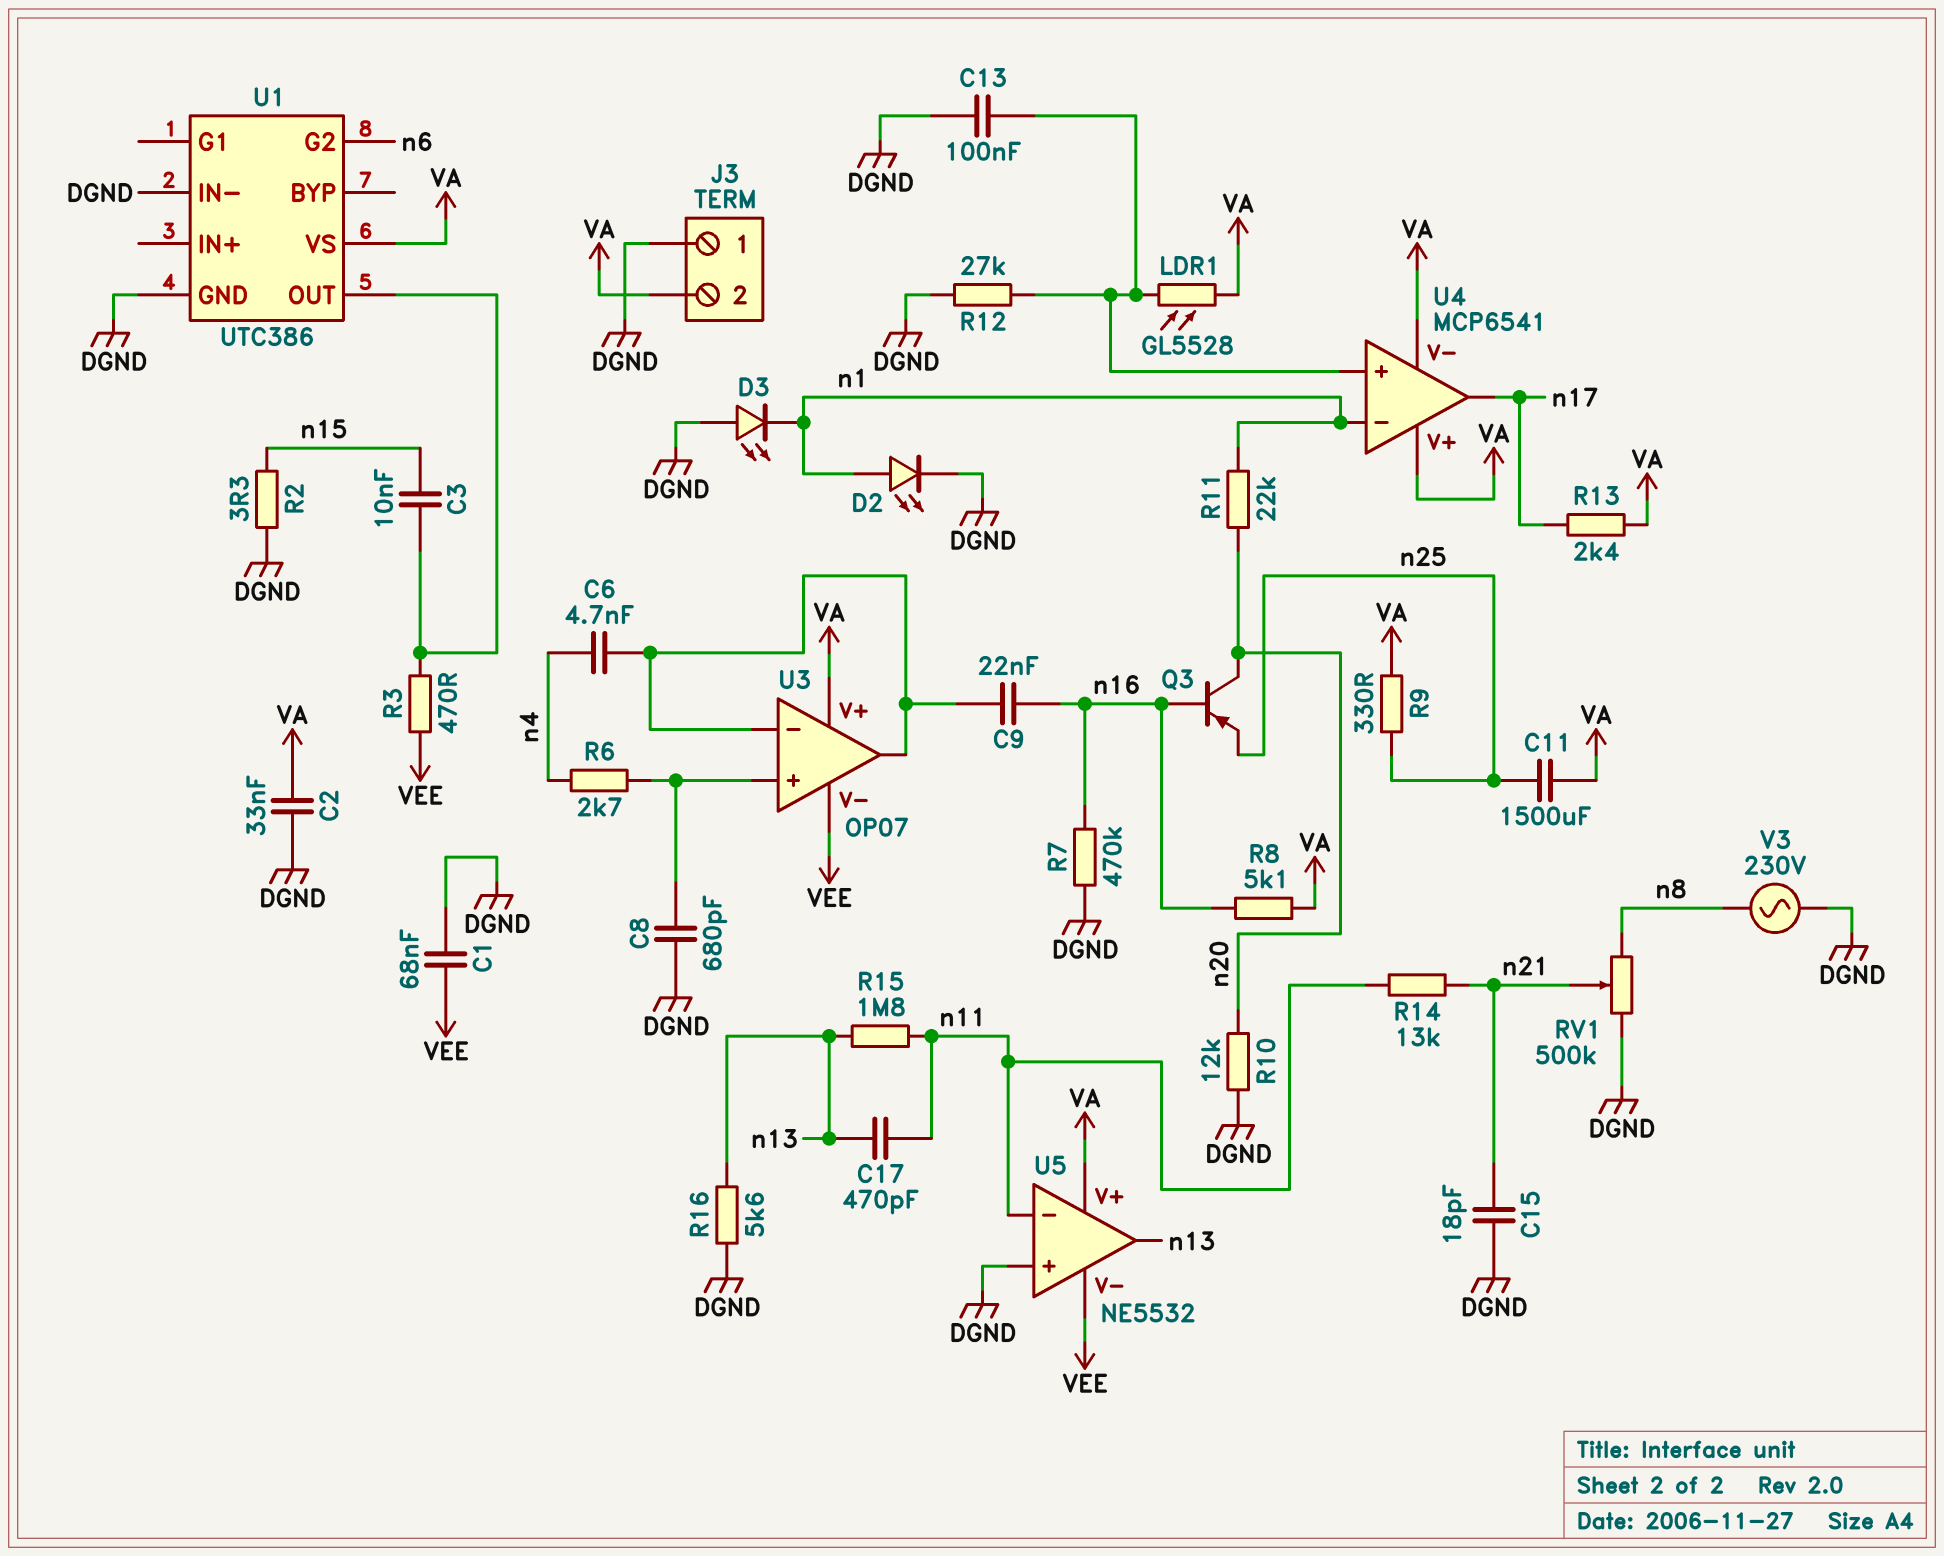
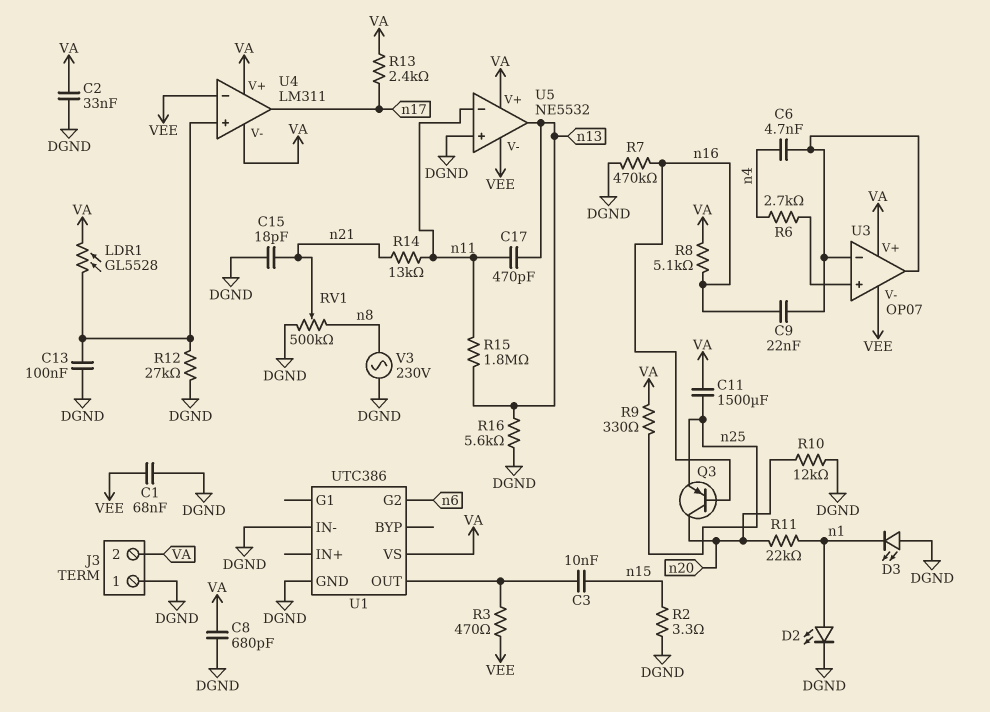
C8: 680pF (DGND, U3/in+) -> 680pF (DGND, VA)
U4: MCP6541 -> LM311
U4 pin in-: n1 -> VEE

